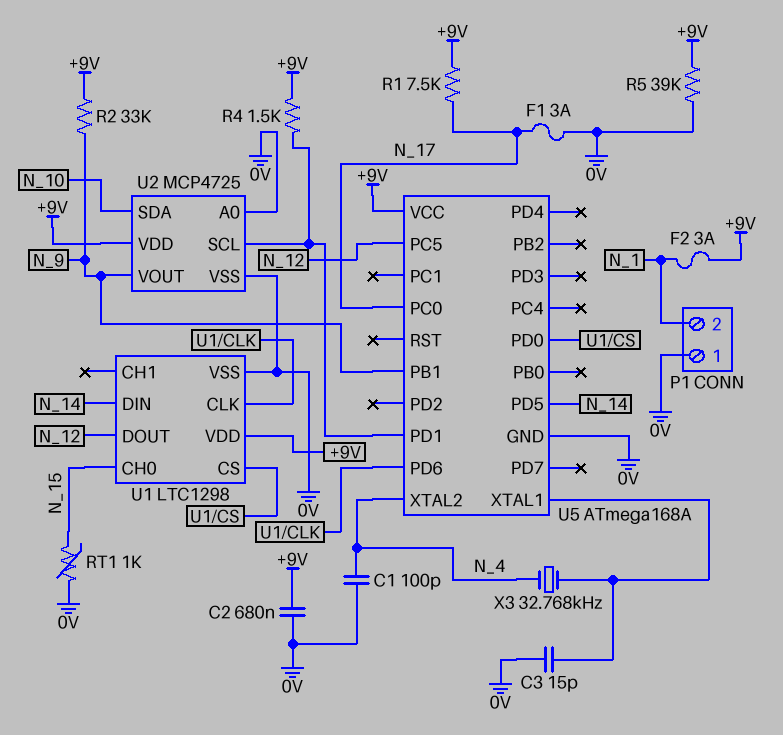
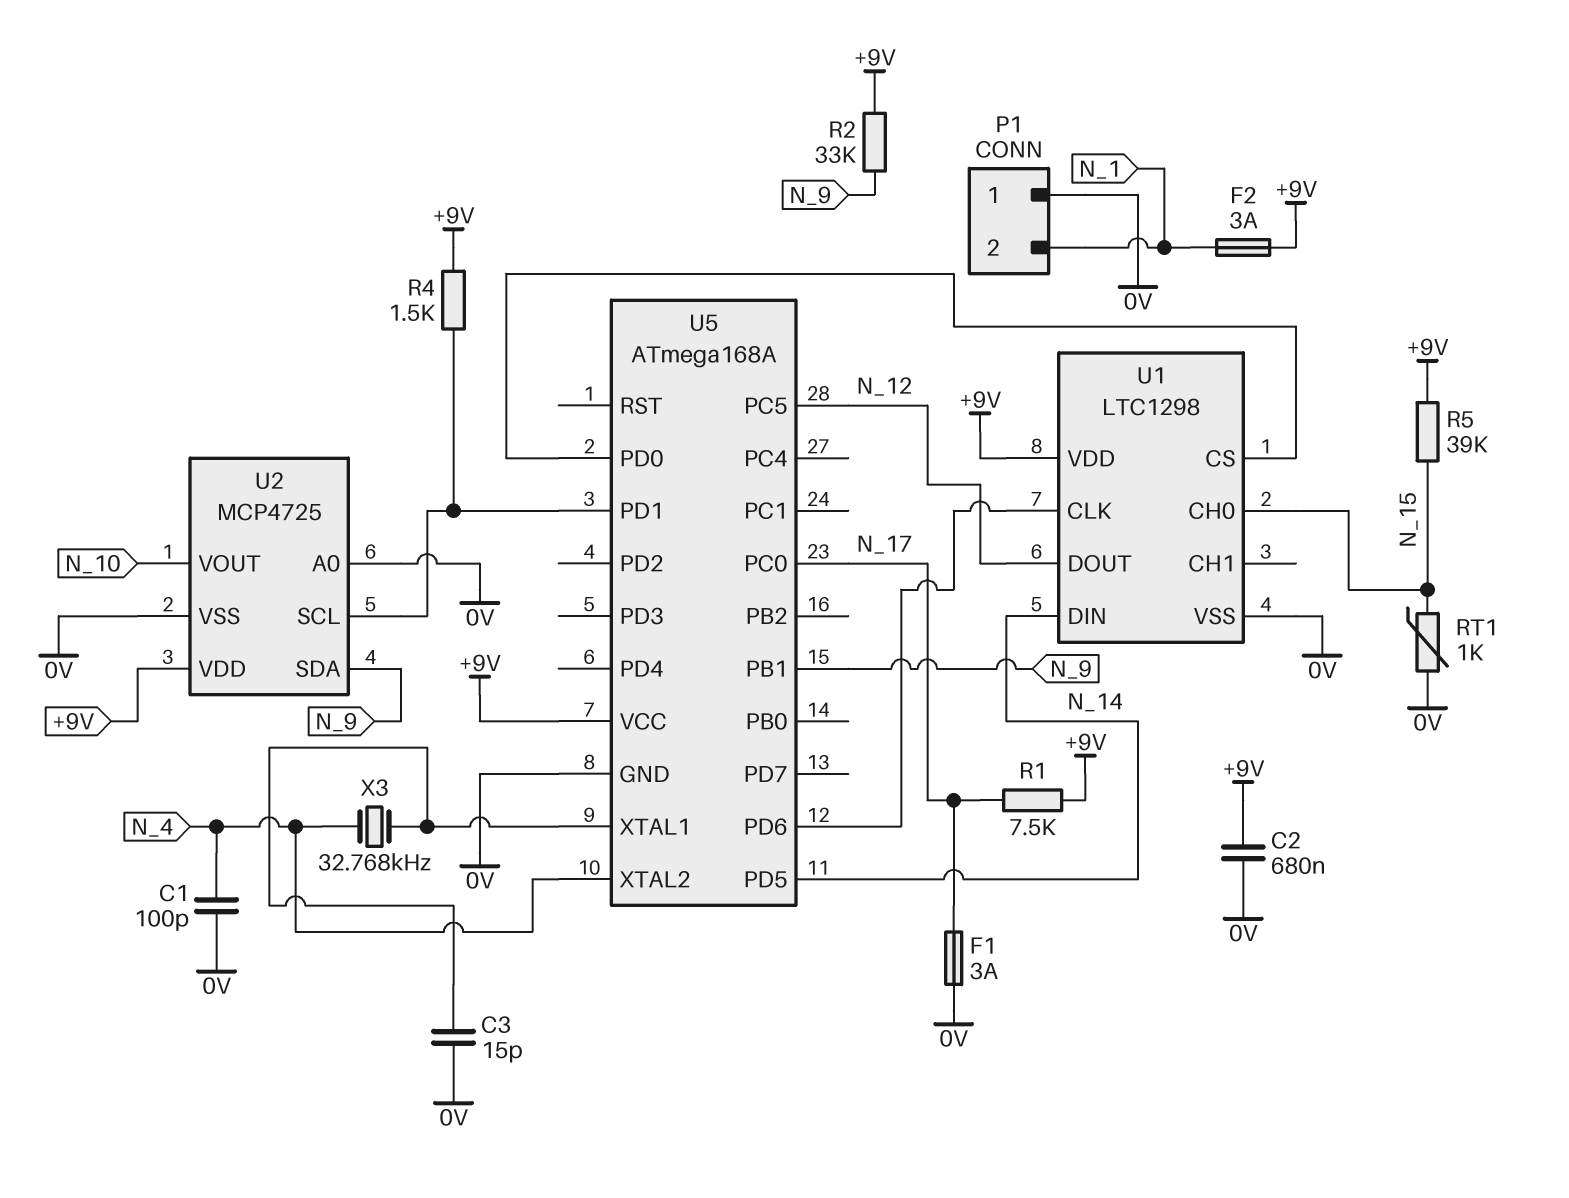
R5: 39k (+9V, 0V) -> 39k (+9V, N_15)
U2 pin SDA: N_10 -> N_9
U2 pin VOUT: N_9 -> N_10

